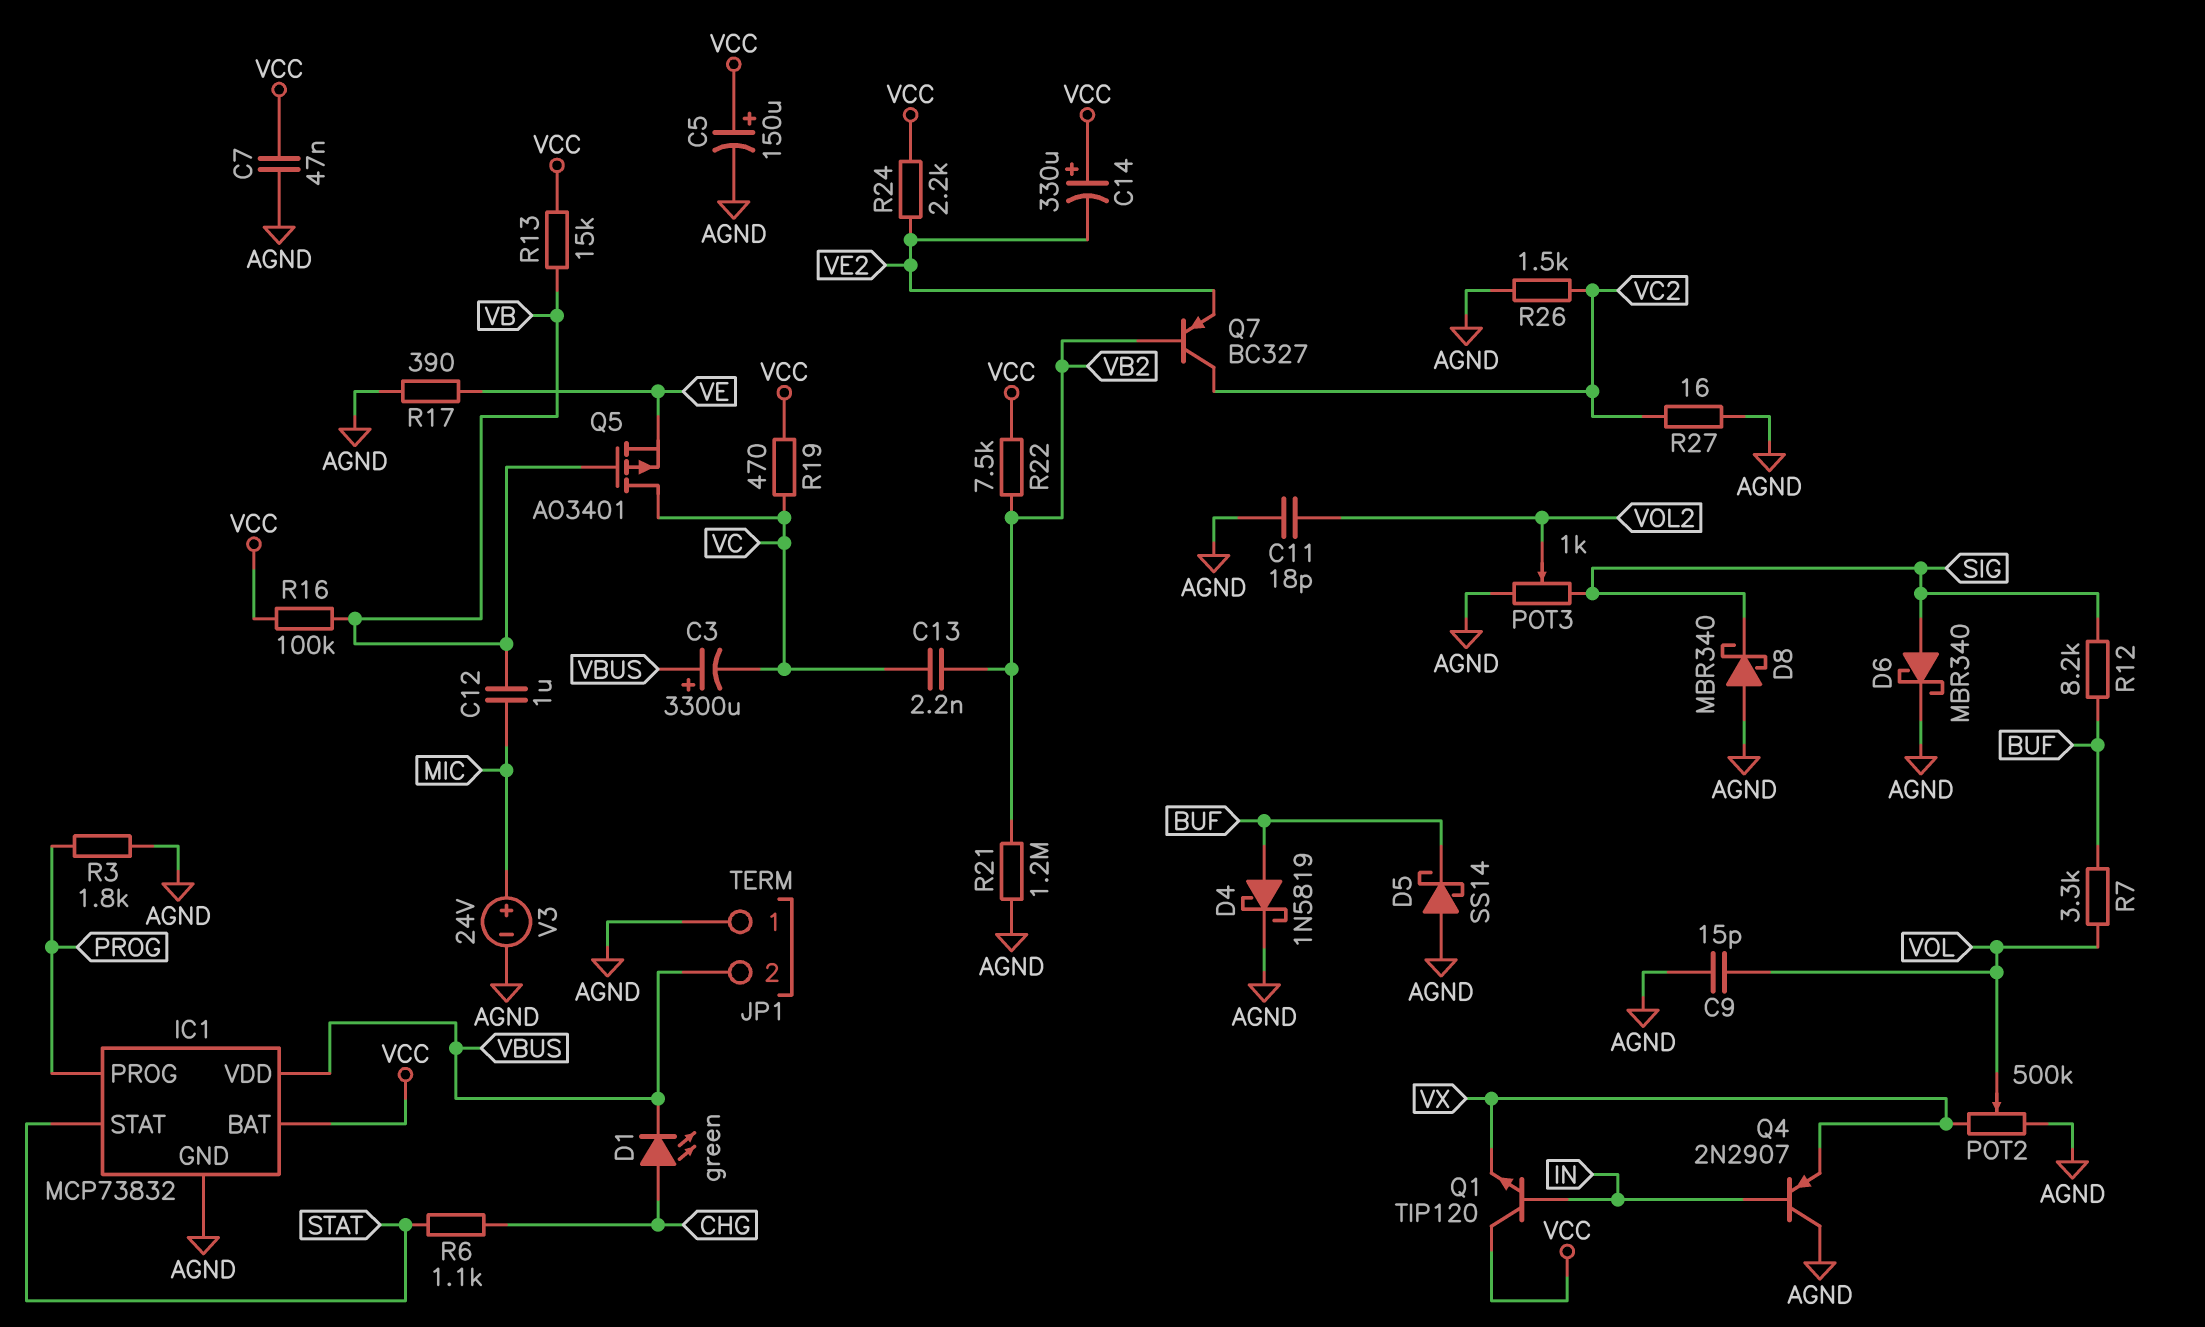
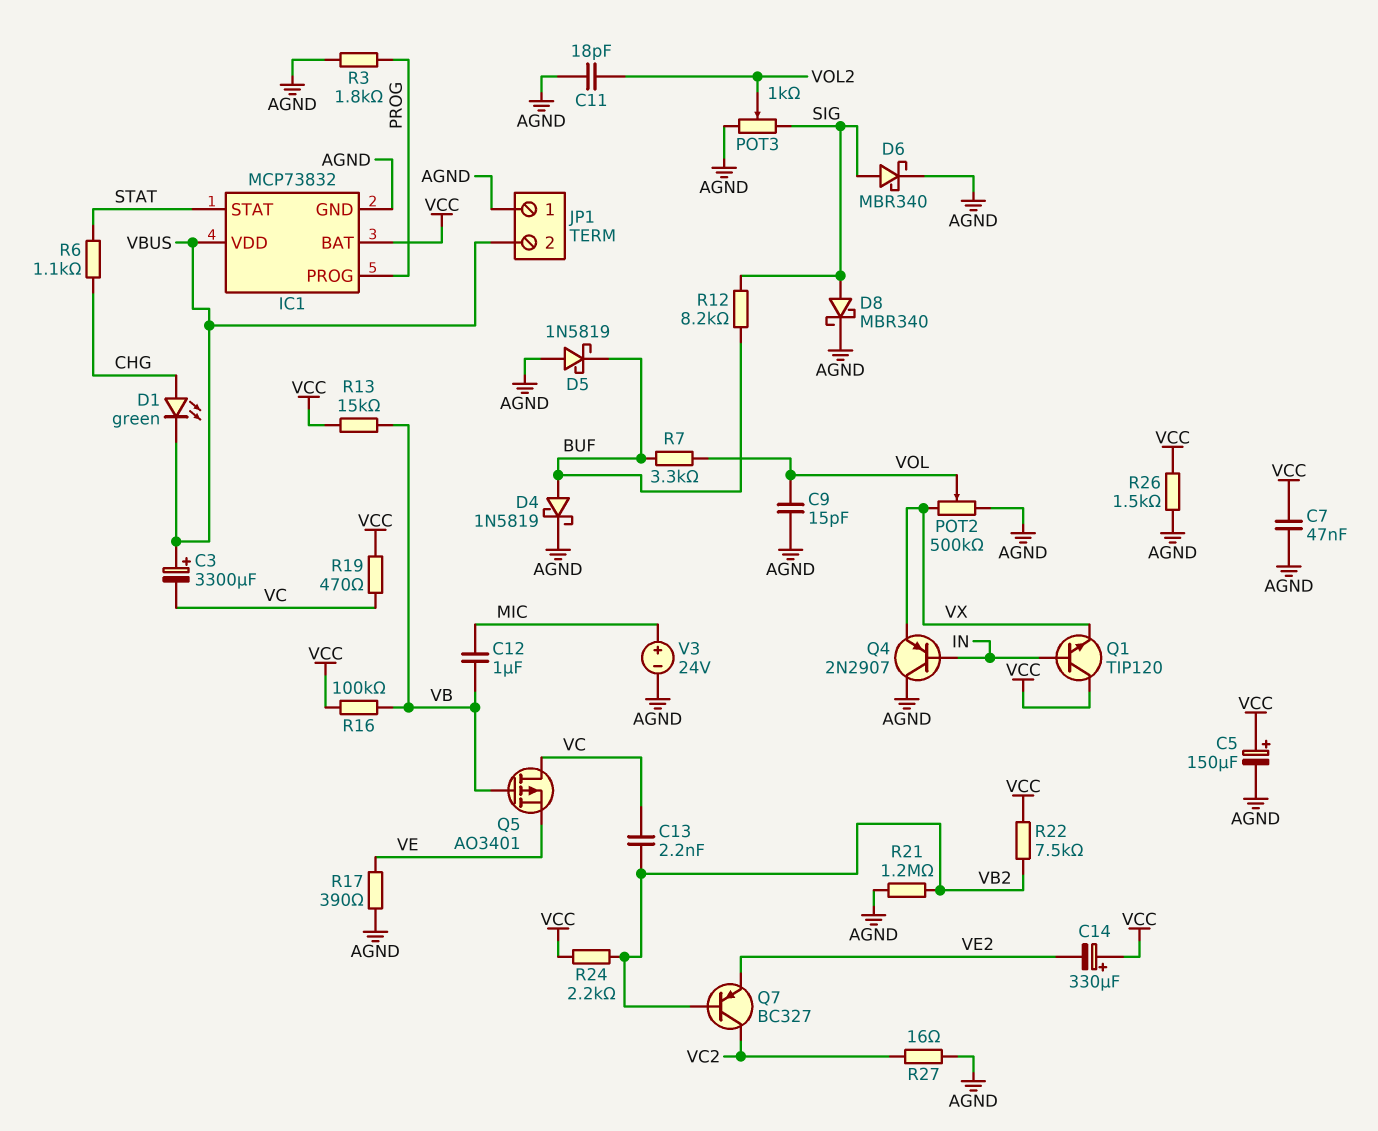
D5: schottky SS14 (A AGND, K BUF) -> schottky 1N5819 (A AGND, K BUF)
D8: schottky MBR340 (A AGND, K SIG) -> schottky MBR340 (A SIG, K AGND)
R24: 2.2k (VCC, VE2) -> 2.2k (VB2, VCC)
R26: 1.5k (AGND, VC2) -> 1.5k (AGND, VCC)

